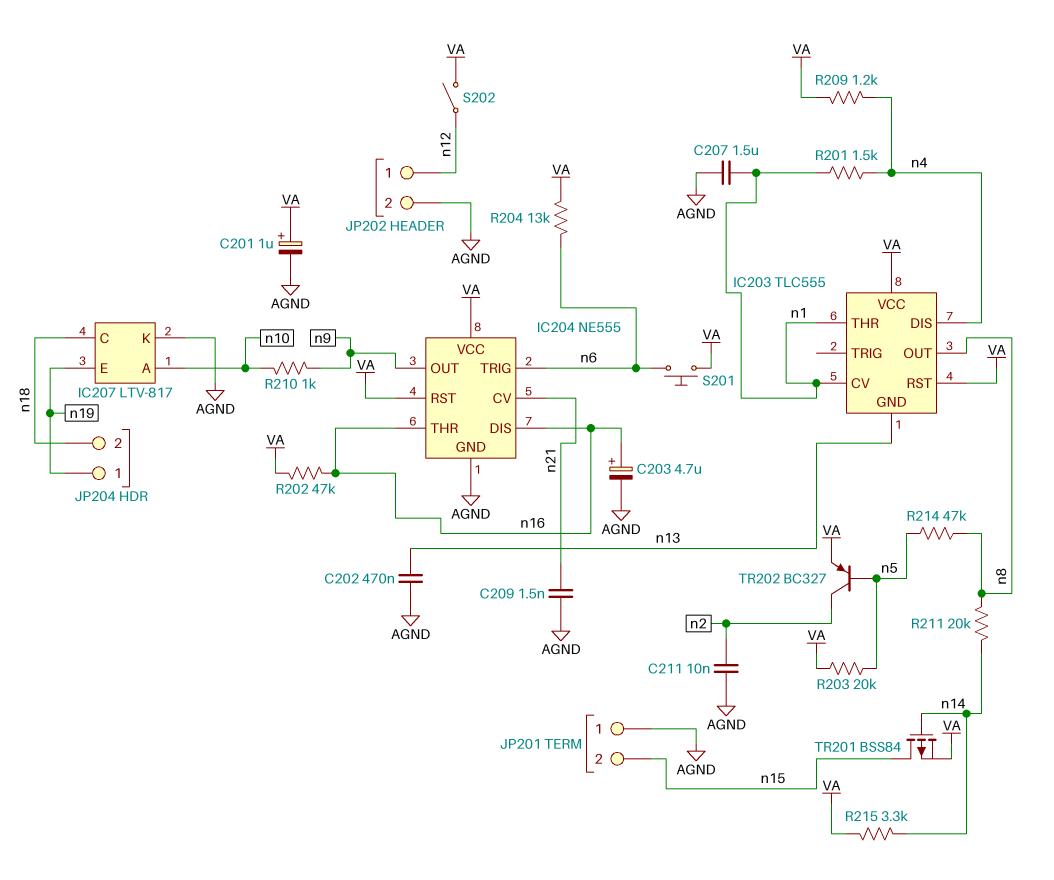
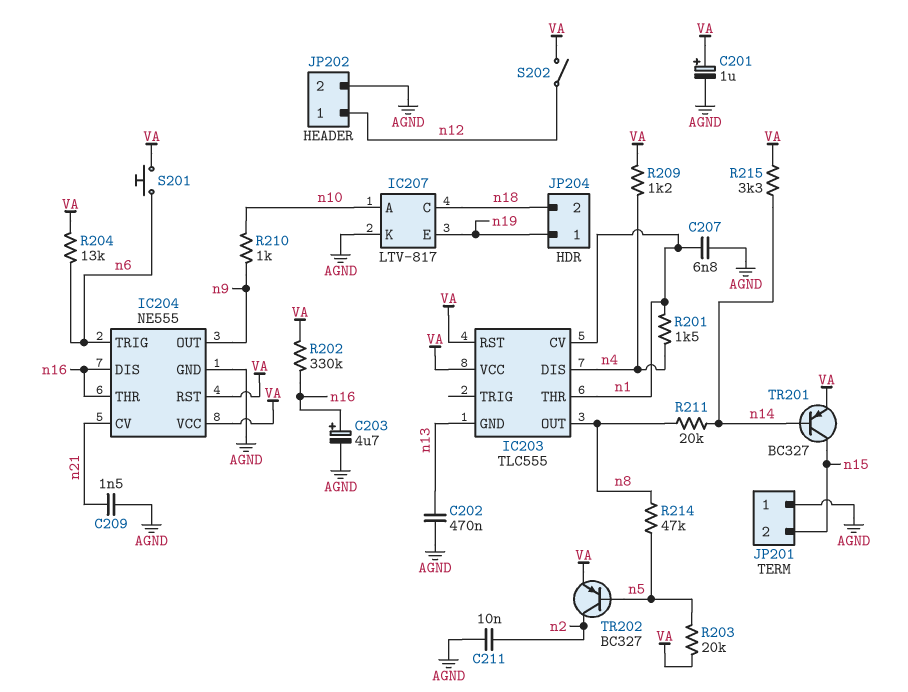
C207: 1.5uF (AGND, n1) -> 6.8nF (AGND, n1)
R202: 47k (VA, n16) -> 330k (VA, n16)
TR201: PMOS BSS84 (G n14, D n15, S VA) -> PNP BC327 (B n14, C n15, E VA)

